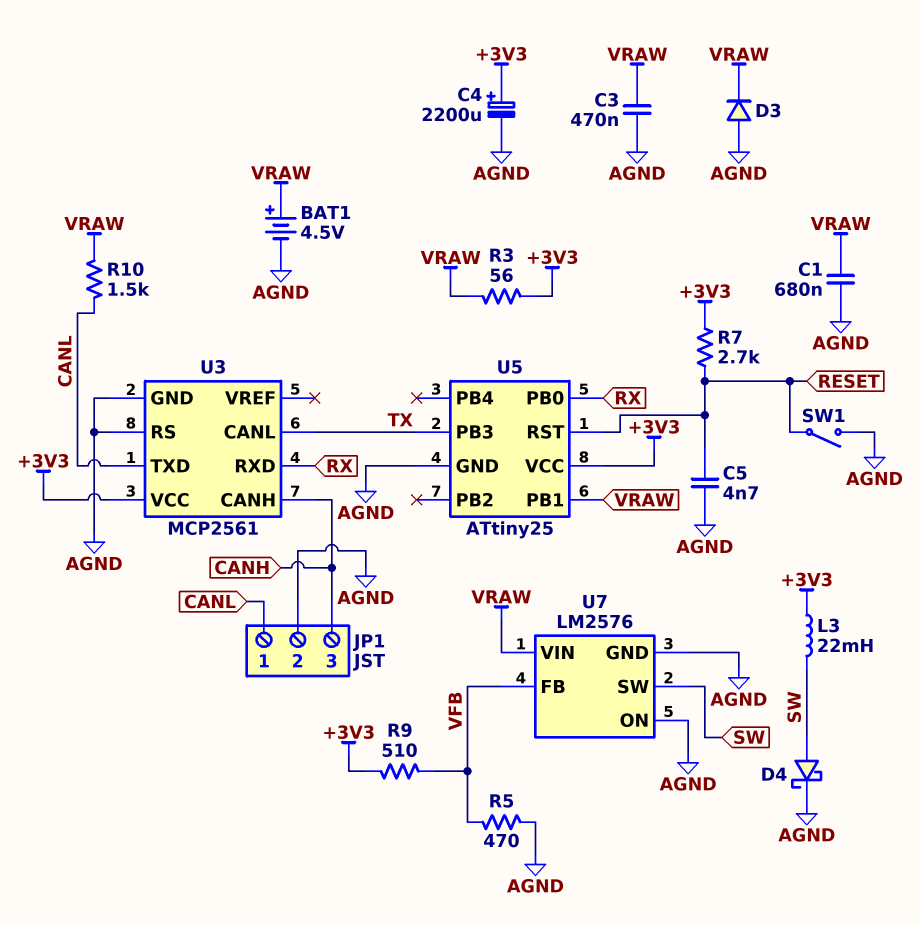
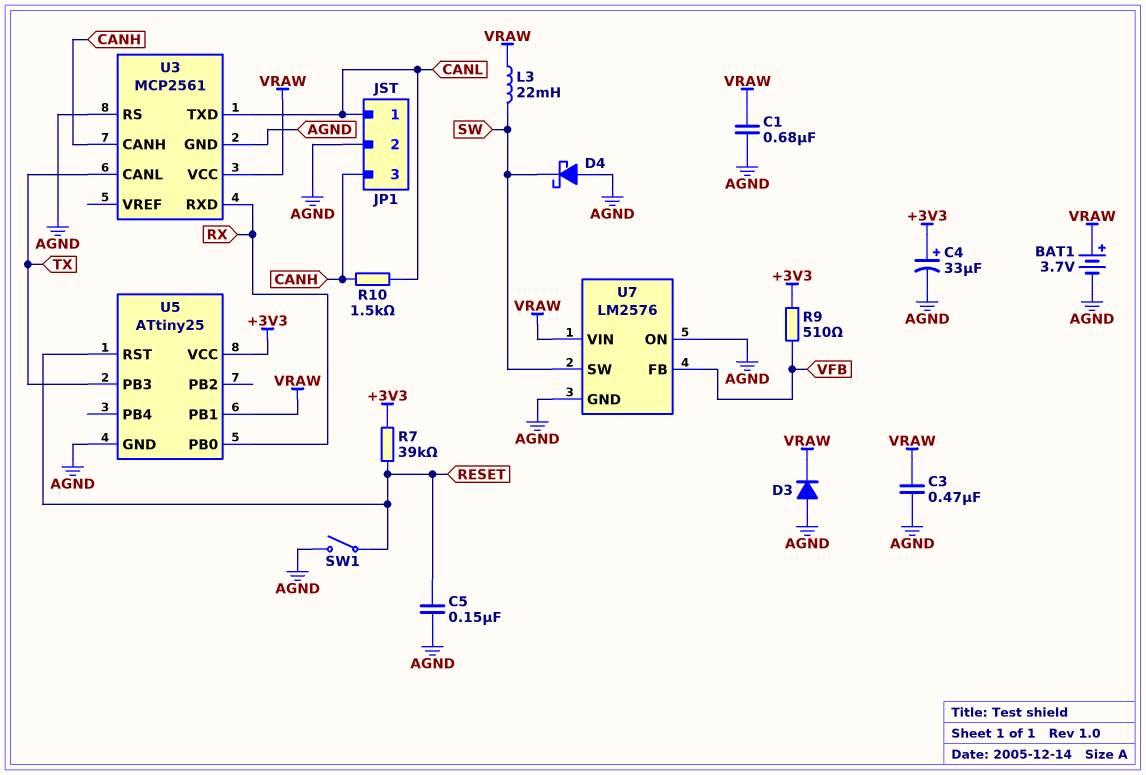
BAT1: 4.5V (plus VRAW, minus AGND) -> 3.7V (plus VRAW, minus AGND)
C4: 2200uF (plus +3V3, minus AGND) -> 33uF (plus +3V3, minus AGND)
C5: 4.7nF (AGND, RESET) -> 150nF (AGND, RESET)
D4: schottky (A SW, K AGND) -> schottky (A AGND, K SW)
L3: 22mH (+3V3, SW) -> 22mH (SW, VRAW)
R3: 56 (+3V3, VRAW) -> none
R5: 470 (AGND, VFB) -> none
R7: 2.7k (+3V3, RESET) -> 39k (+3V3, RESET)
R10: 1.5k (CANL, VRAW) -> 1.5k (CANH, CANL)
U3 pin VCC: +3V3 -> VRAW

